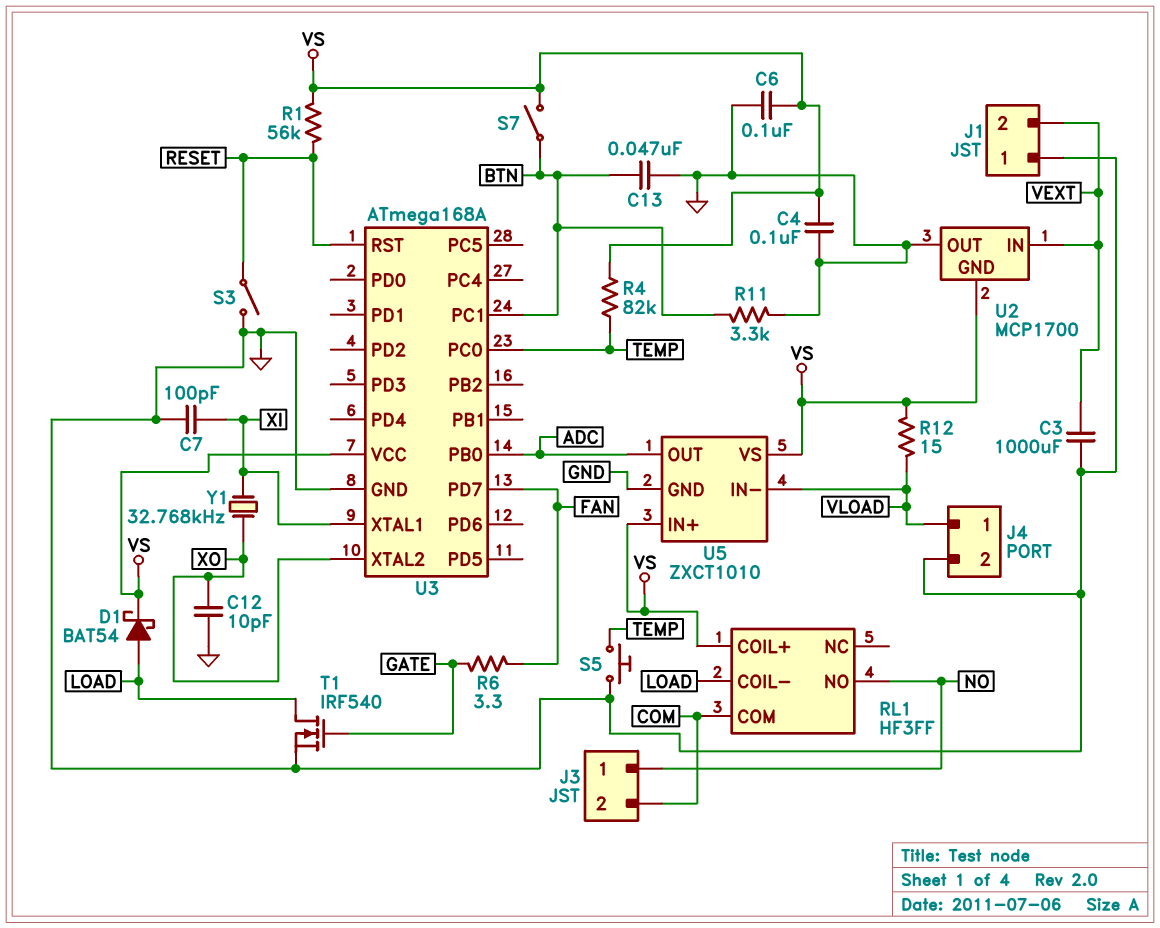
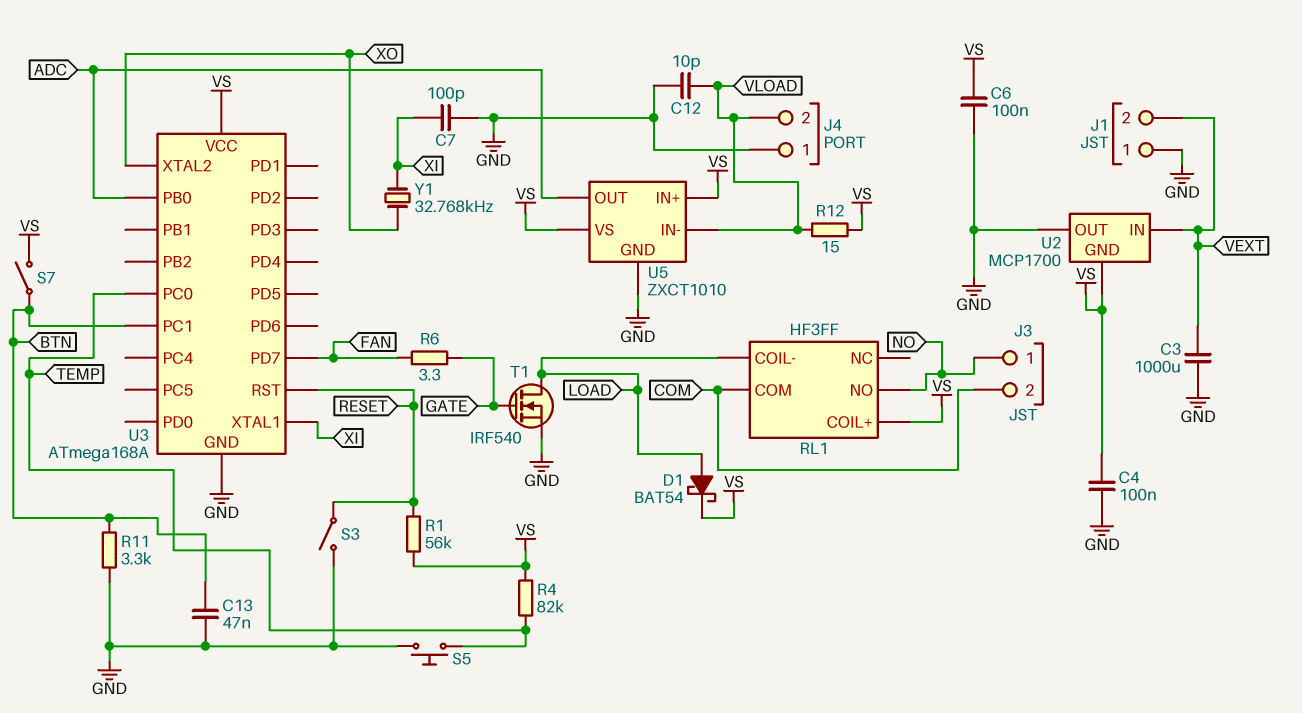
C12: 10pF (GND, XO) -> 10pF (GND, VLOAD)
J4 pin 1: VLOAD -> GND
J4 pin 2: GND -> VLOAD

